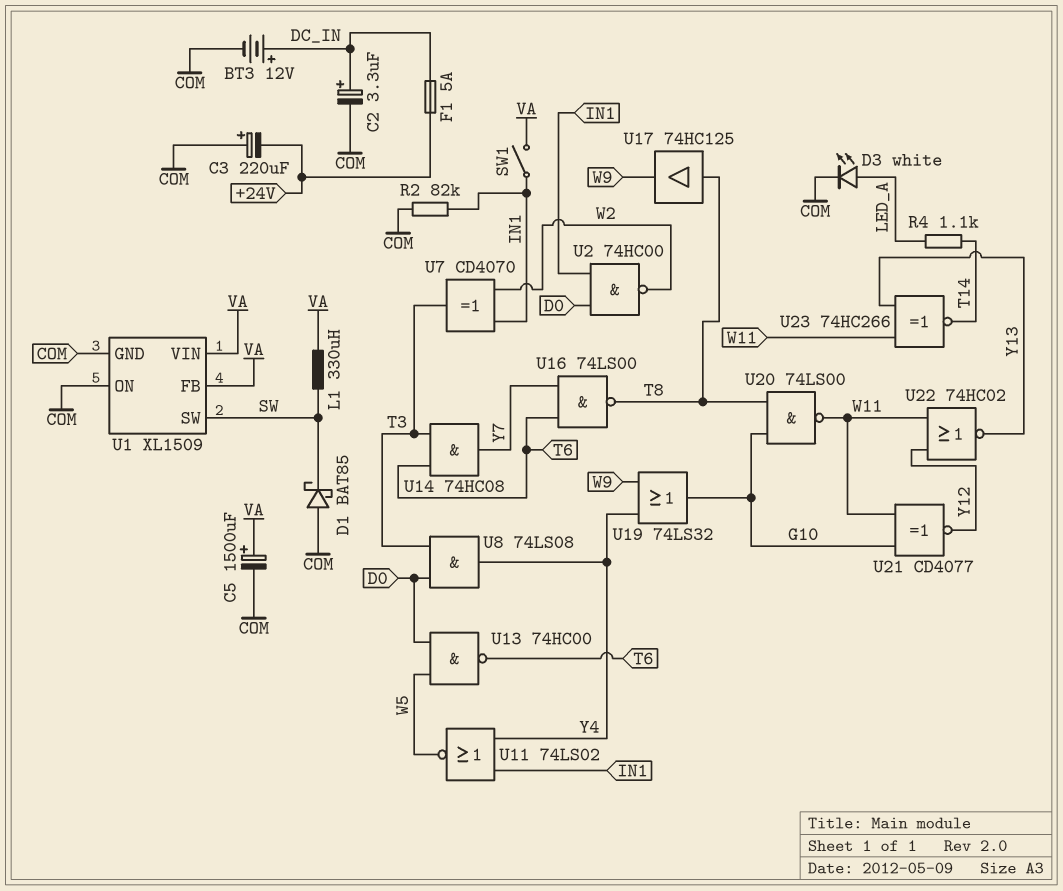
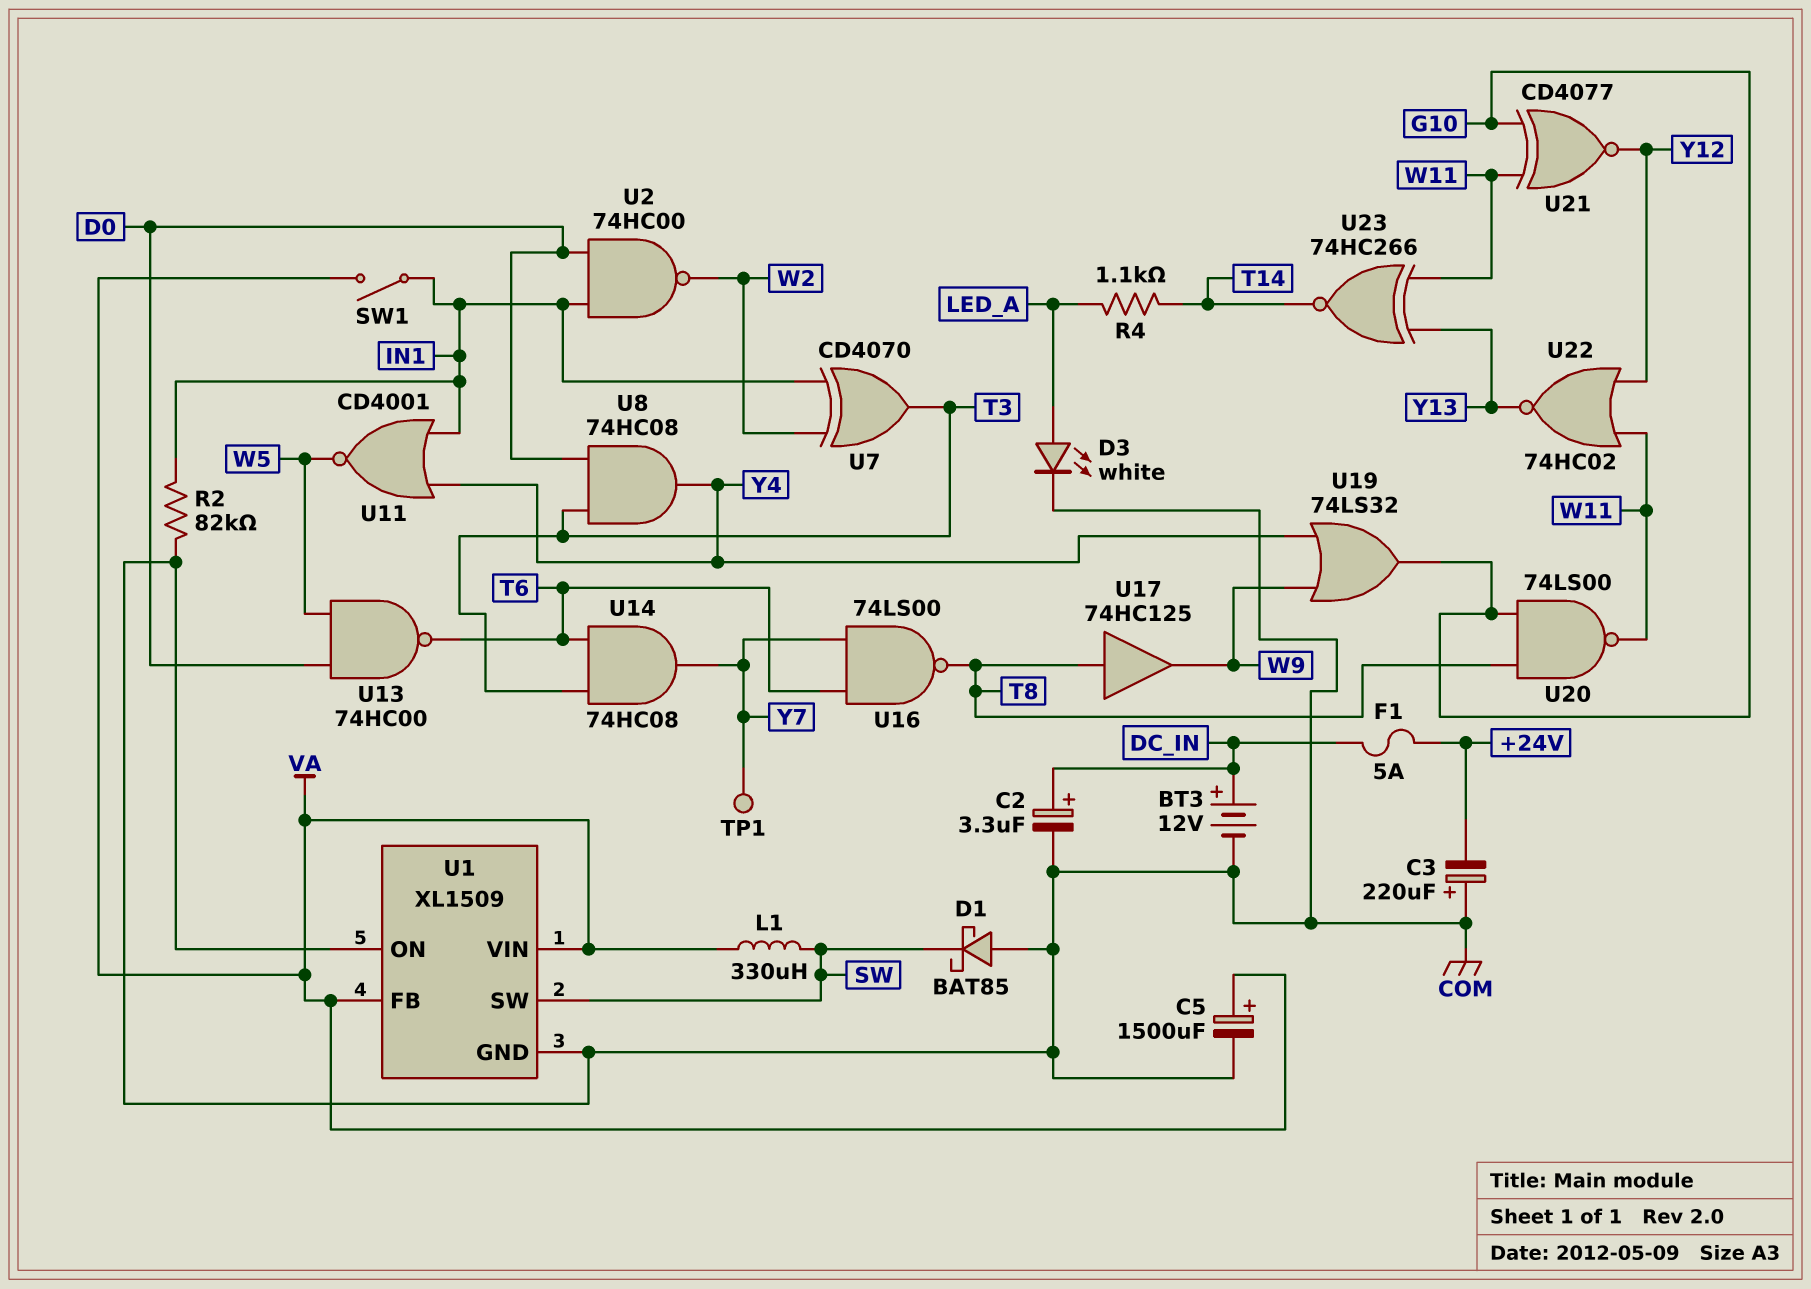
TP1: none -> test point (Y7)
U8: AND 74LS08 (in D0, in T3, out Y4) -> AND 74HC08 (in D0, in T3, out Y4)
U11: NOR 74LS02 (in IN1, in Y4, out W5) -> NOR CD4001 (in IN1, in Y4, out W5)

